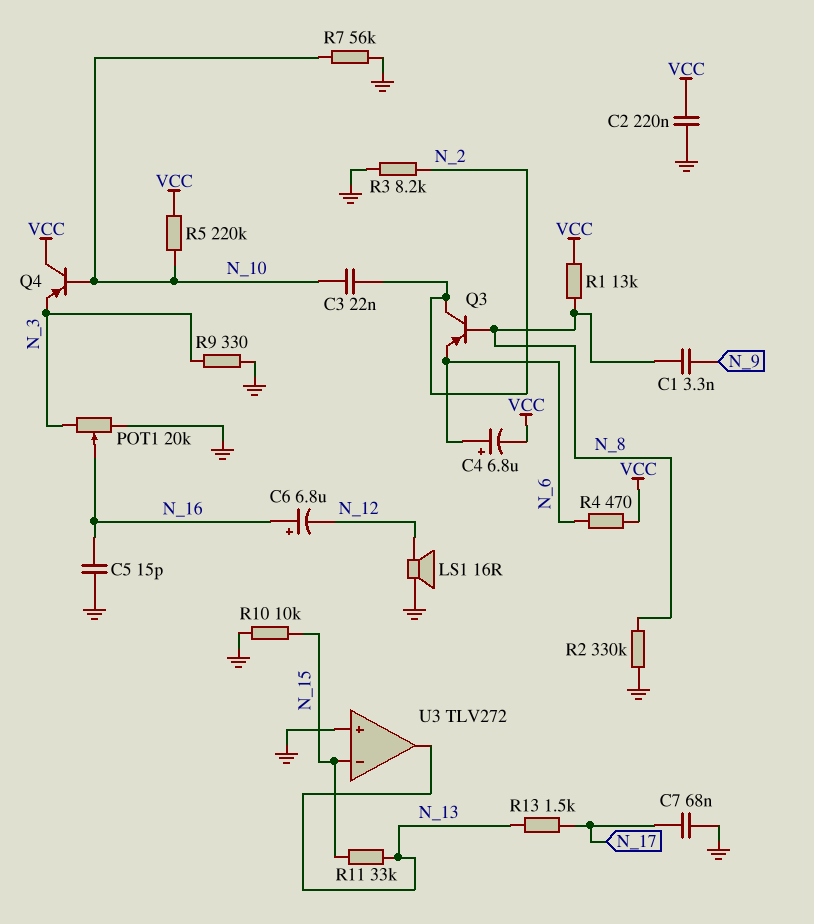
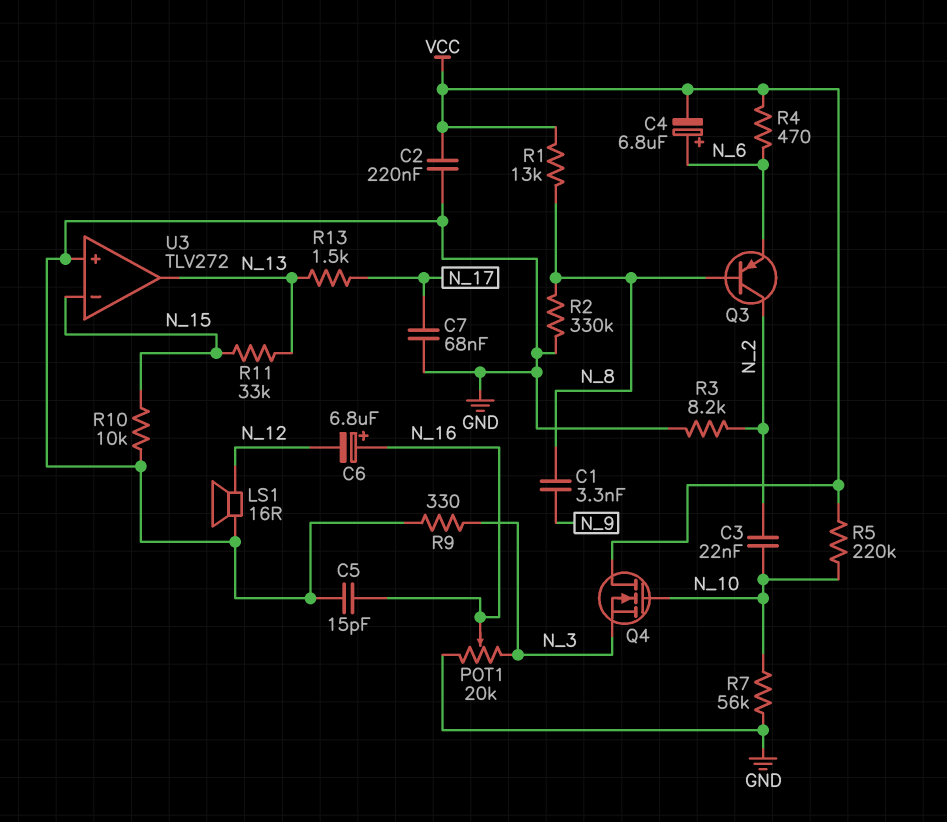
Q4: PNP (B N_10, C VCC, E N_3) -> NMOS (G N_10, D VCC, S N_3)

